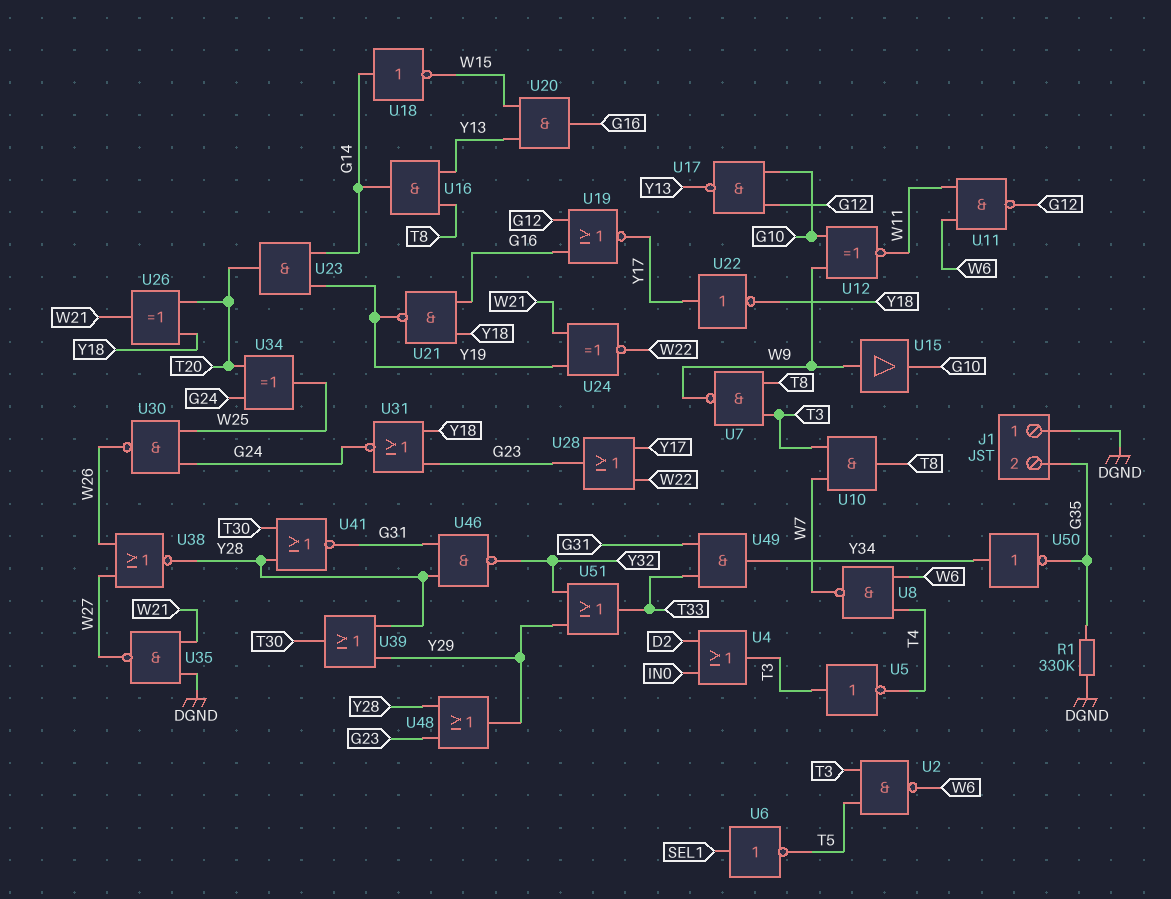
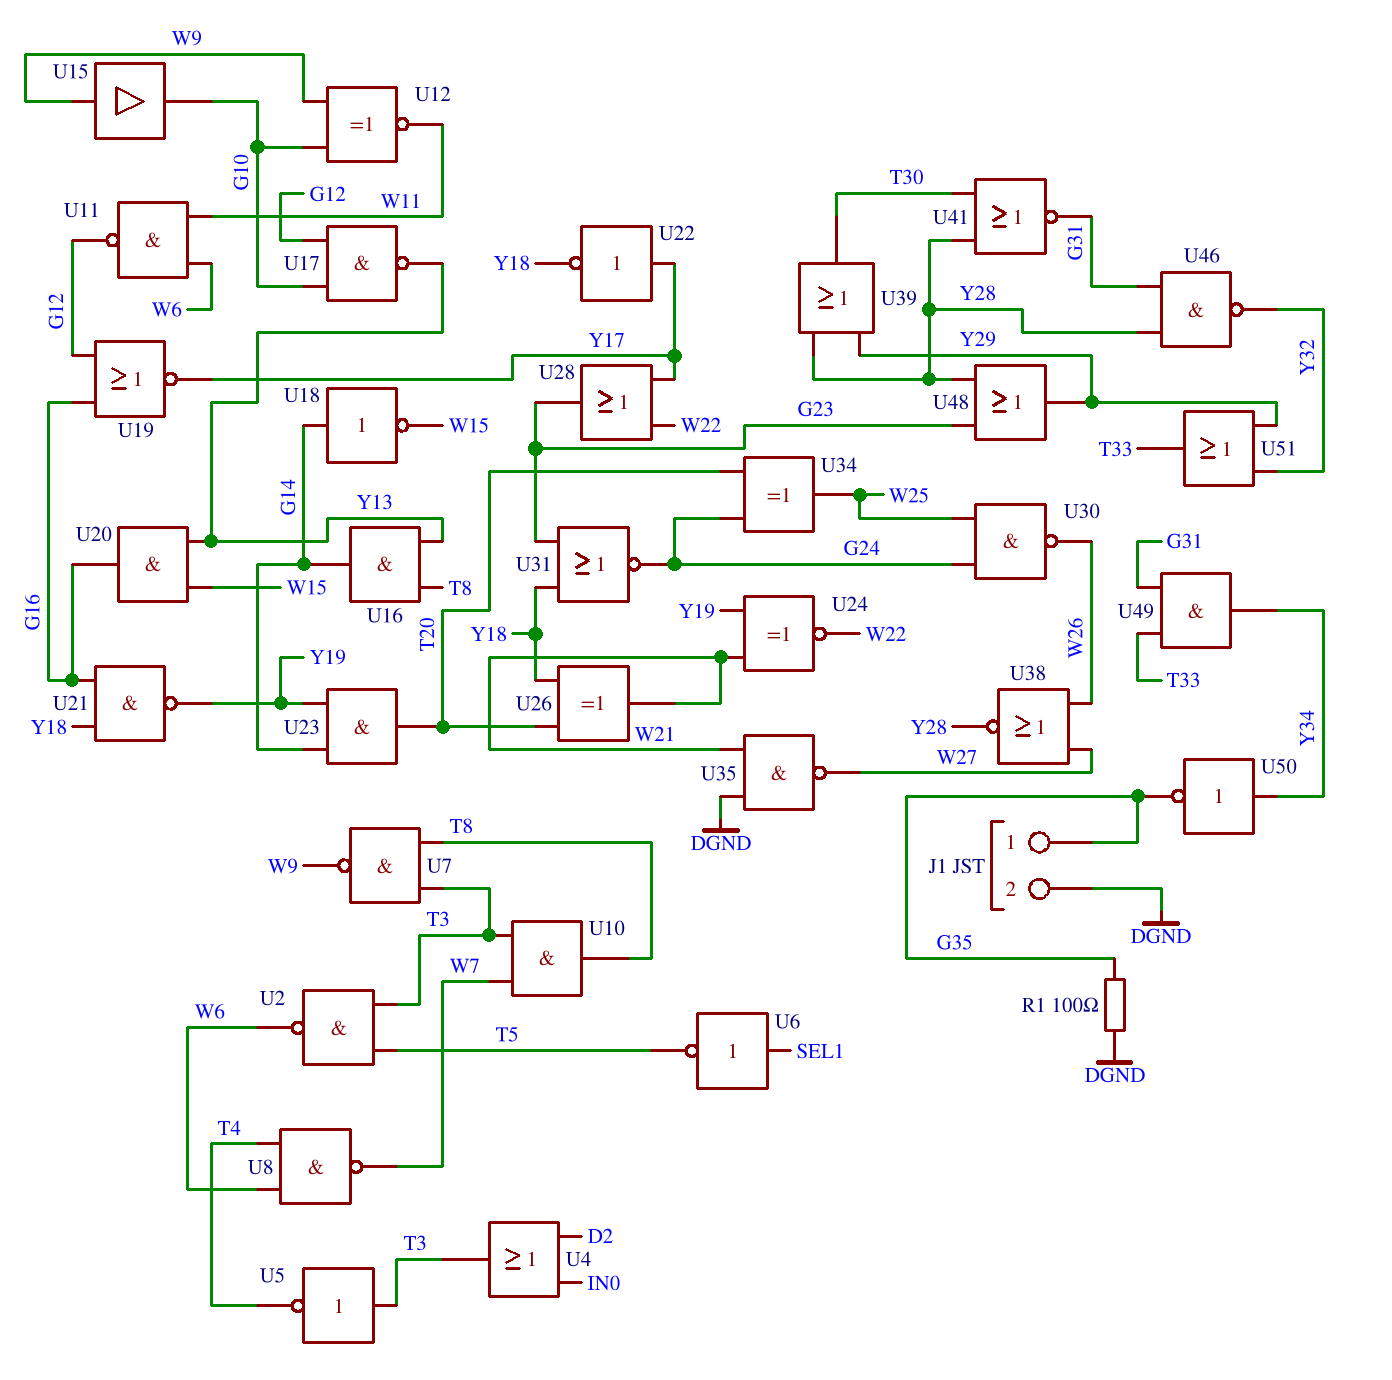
J1 pin 1: DGND -> G35
J1 pin 2: G35 -> DGND
R1: 330k (DGND, G35) -> 100 (DGND, G35)

